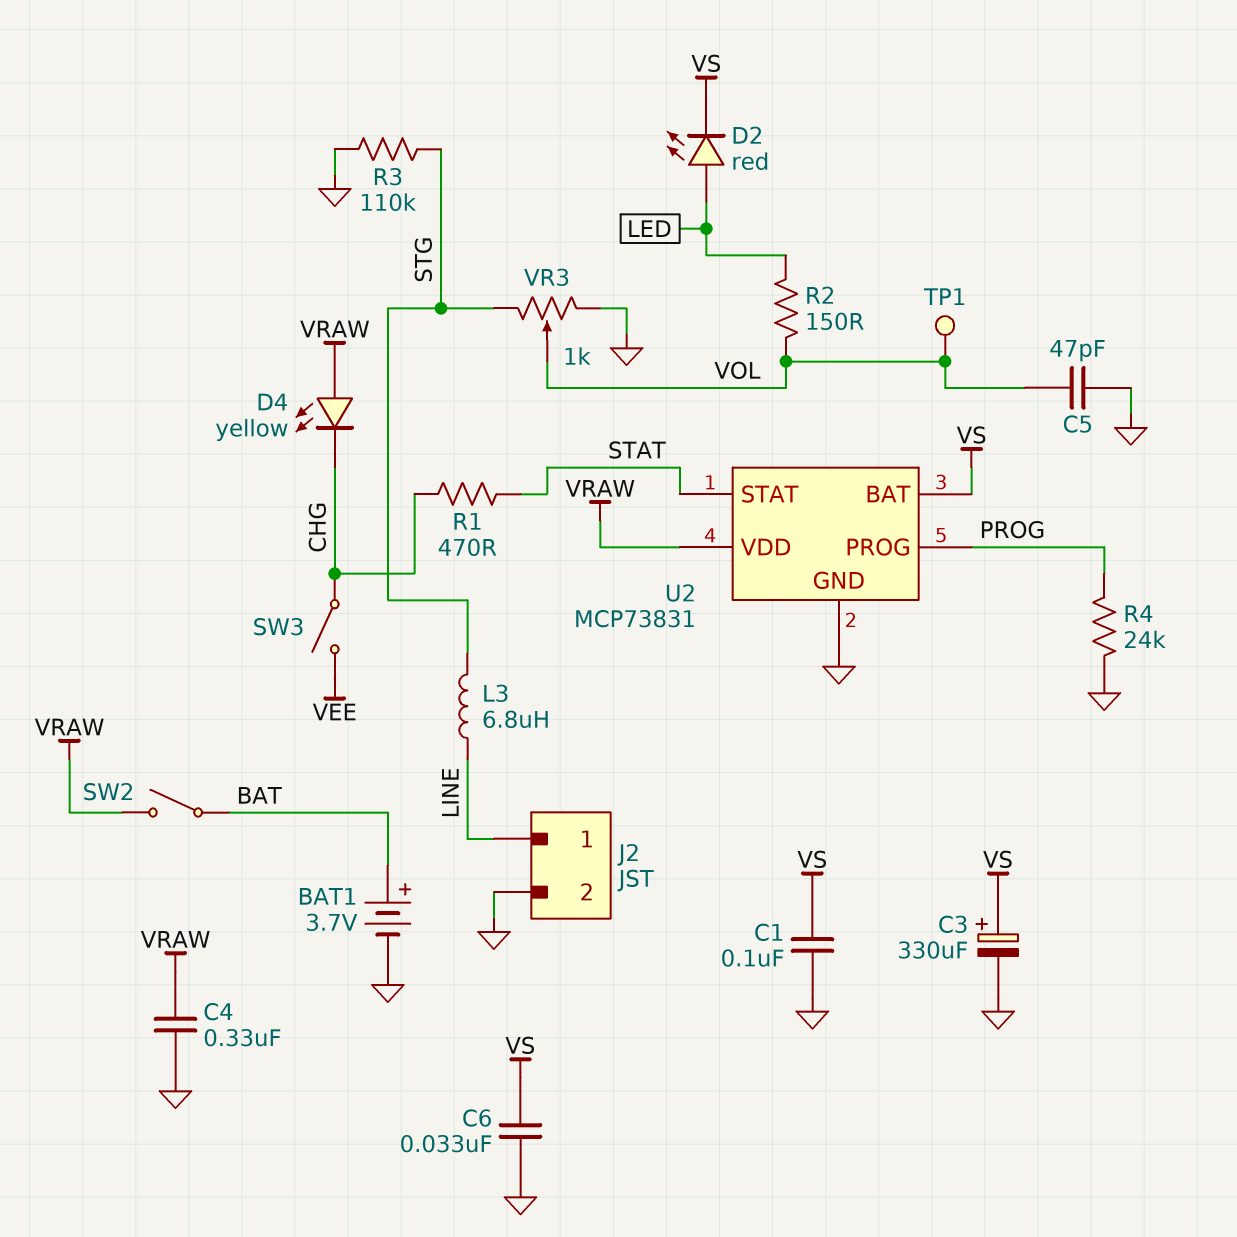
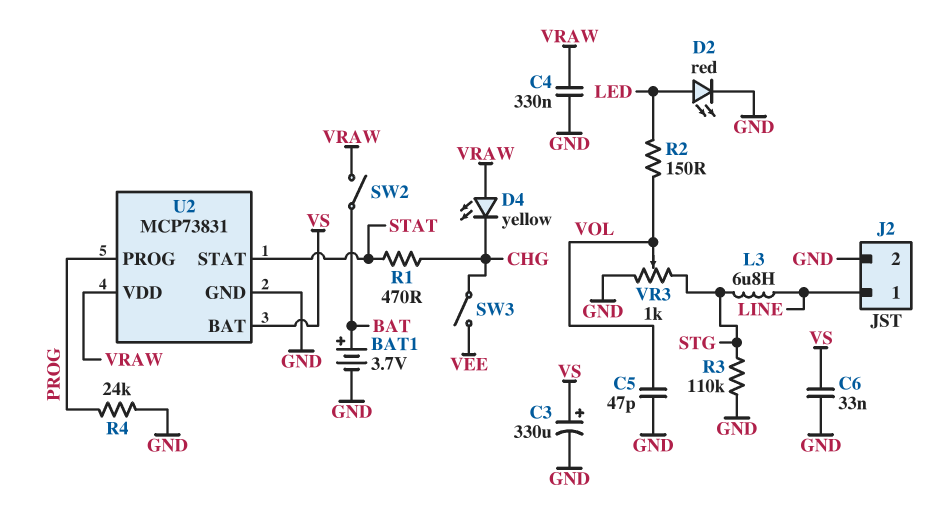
C1: 100nF (GND, VS) -> none
D2: LED red (A LED, K VS) -> LED red (A LED, K GND)
TP1: test point (VOL) -> none

